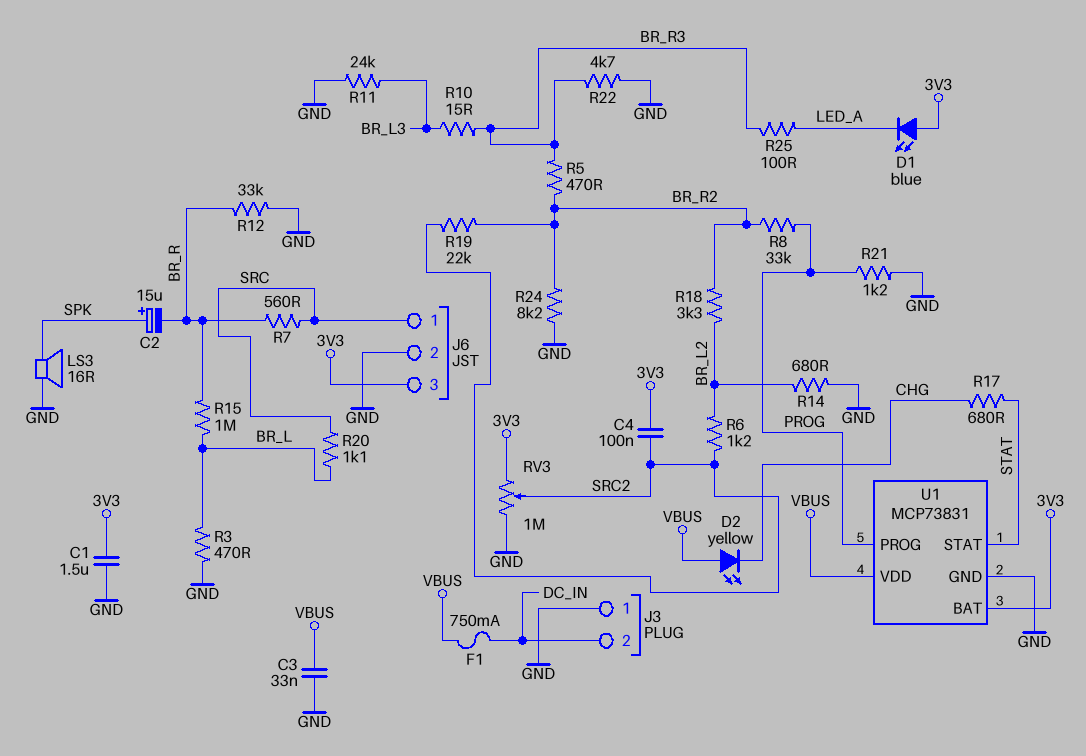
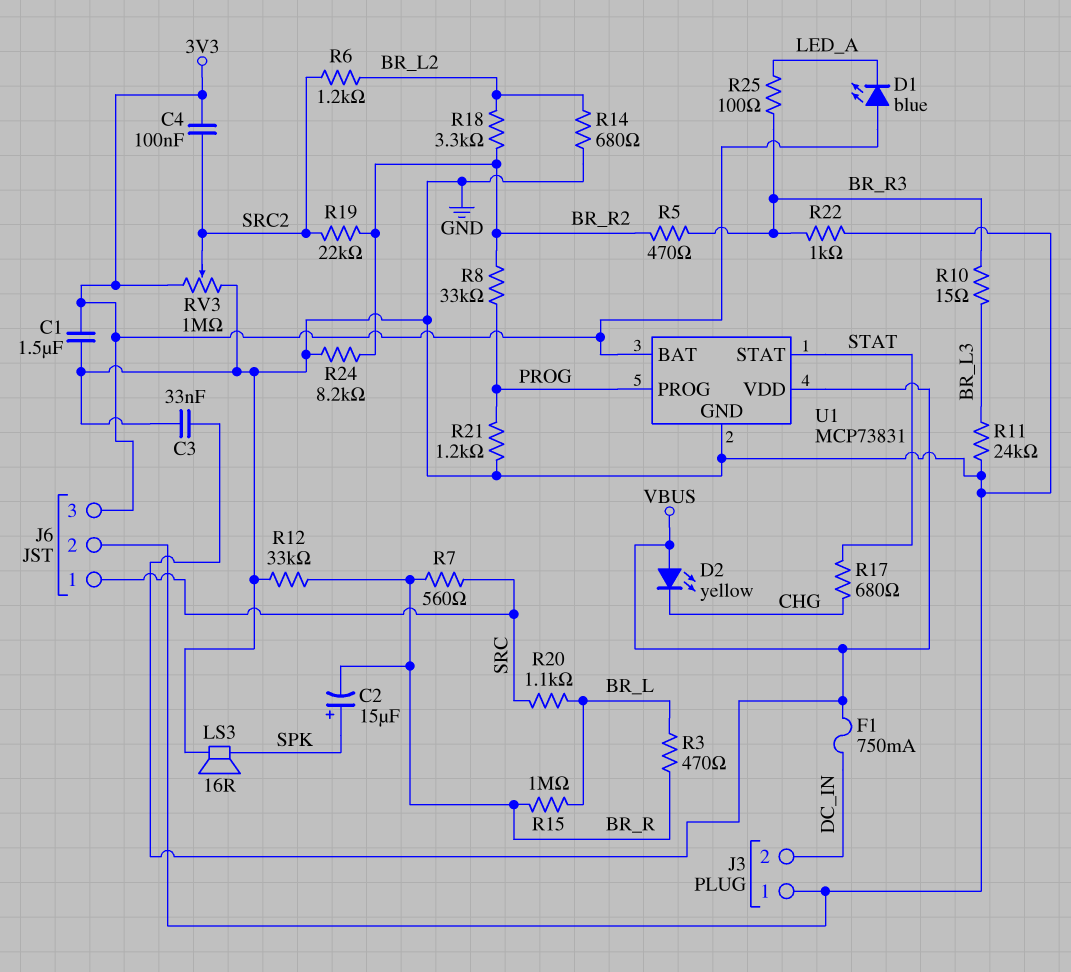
R3: 470 (BR_L, GND) -> 470 (BR_L, BR_R)
R22: 4.7k (BR_R3, GND) -> 1k (BR_R3, GND)

